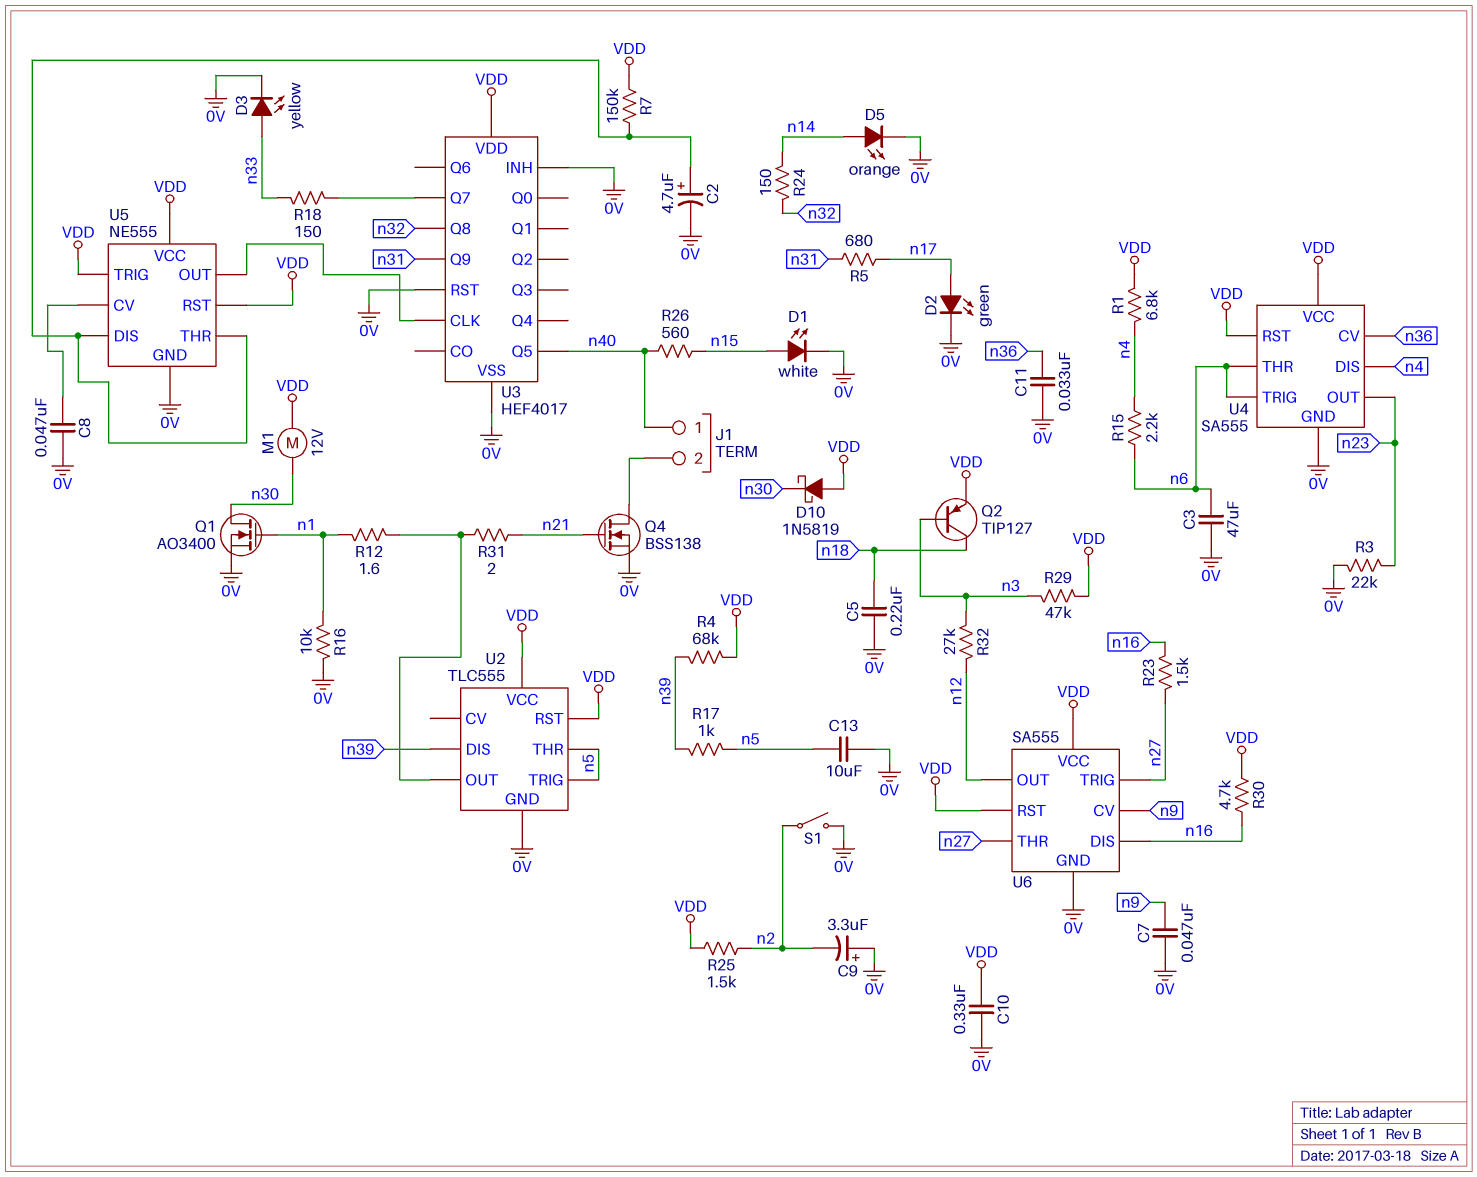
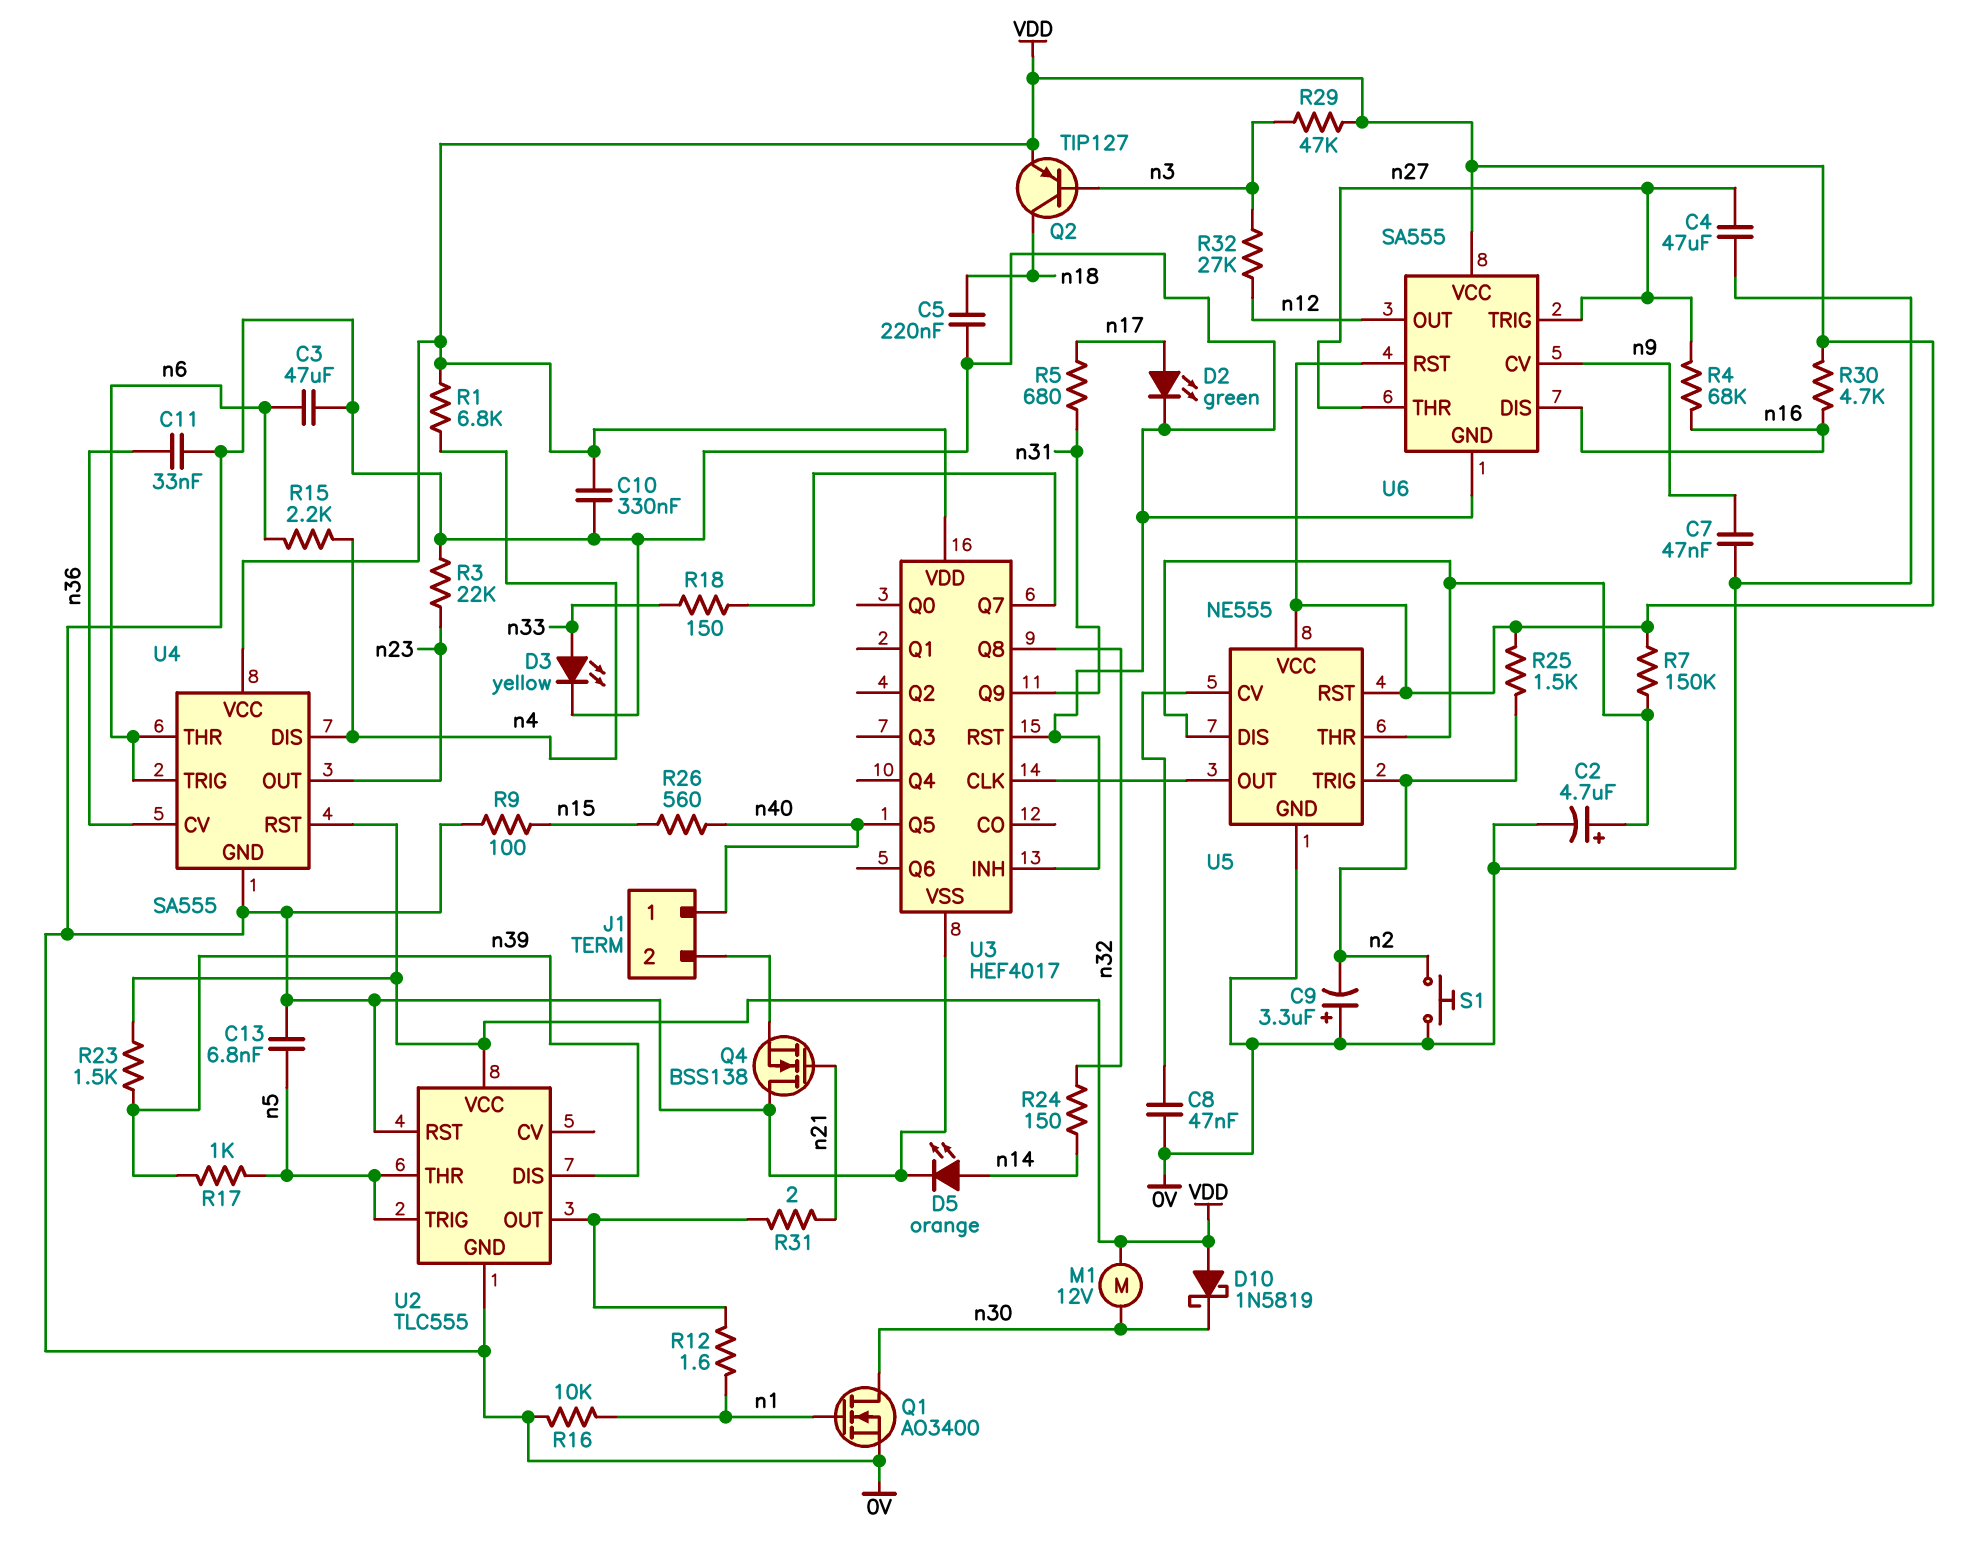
C4: none -> 47uF (0V, n27)
C13: 10uF (0V, n5) -> 6.8nF (0V, n5)
D1: LED white (A n15, K 0V) -> none
Q4: NMOS BSS138 (G n21, D J1/2, S 0V) -> NMOS BSS138 (G n21, D 0V, S J1/2)
R4: 68k (VDD, n39) -> 68k (n16, n27)
R9: none -> 100 (0V, n15)
R23: 1.5k (n16, n27) -> 1.5k (VDD, n39)
S1: switch (0V, n2) -> button (0V, n2)
U2 pin RST: VDD -> 0V
U5 pin TRIG: VDD -> n2

